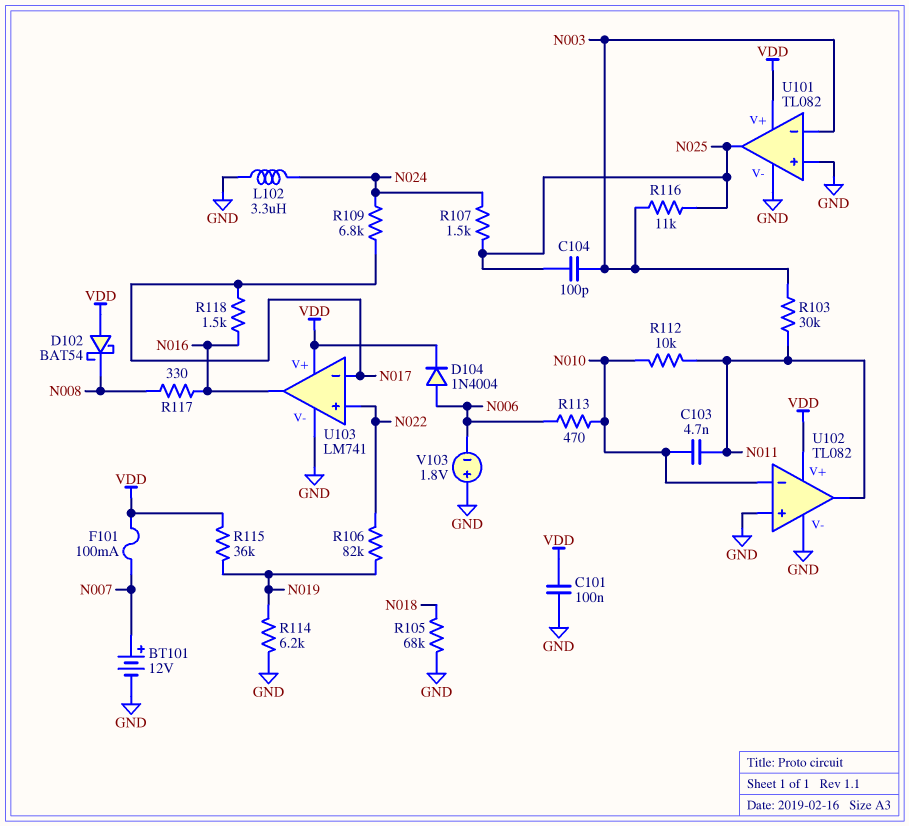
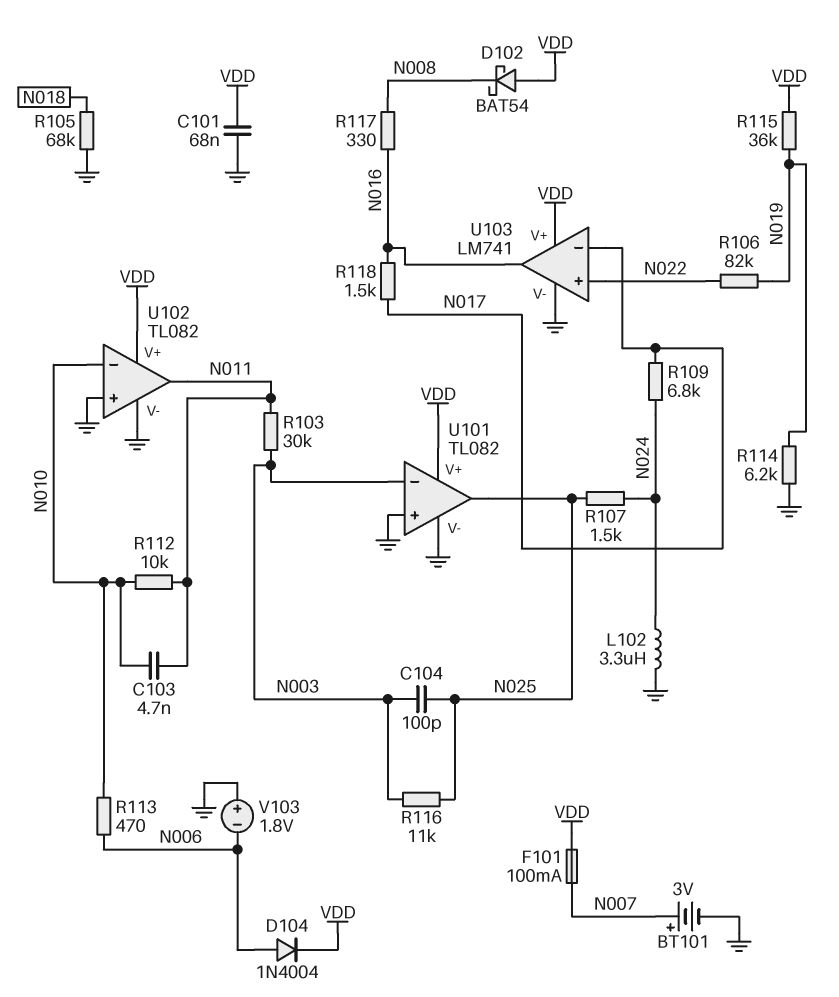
BT101: 12V (plus N007, minus GND) -> 3V (plus N007, minus GND)
C101: 100nF (GND, VDD) -> 68nF (GND, VDD)

